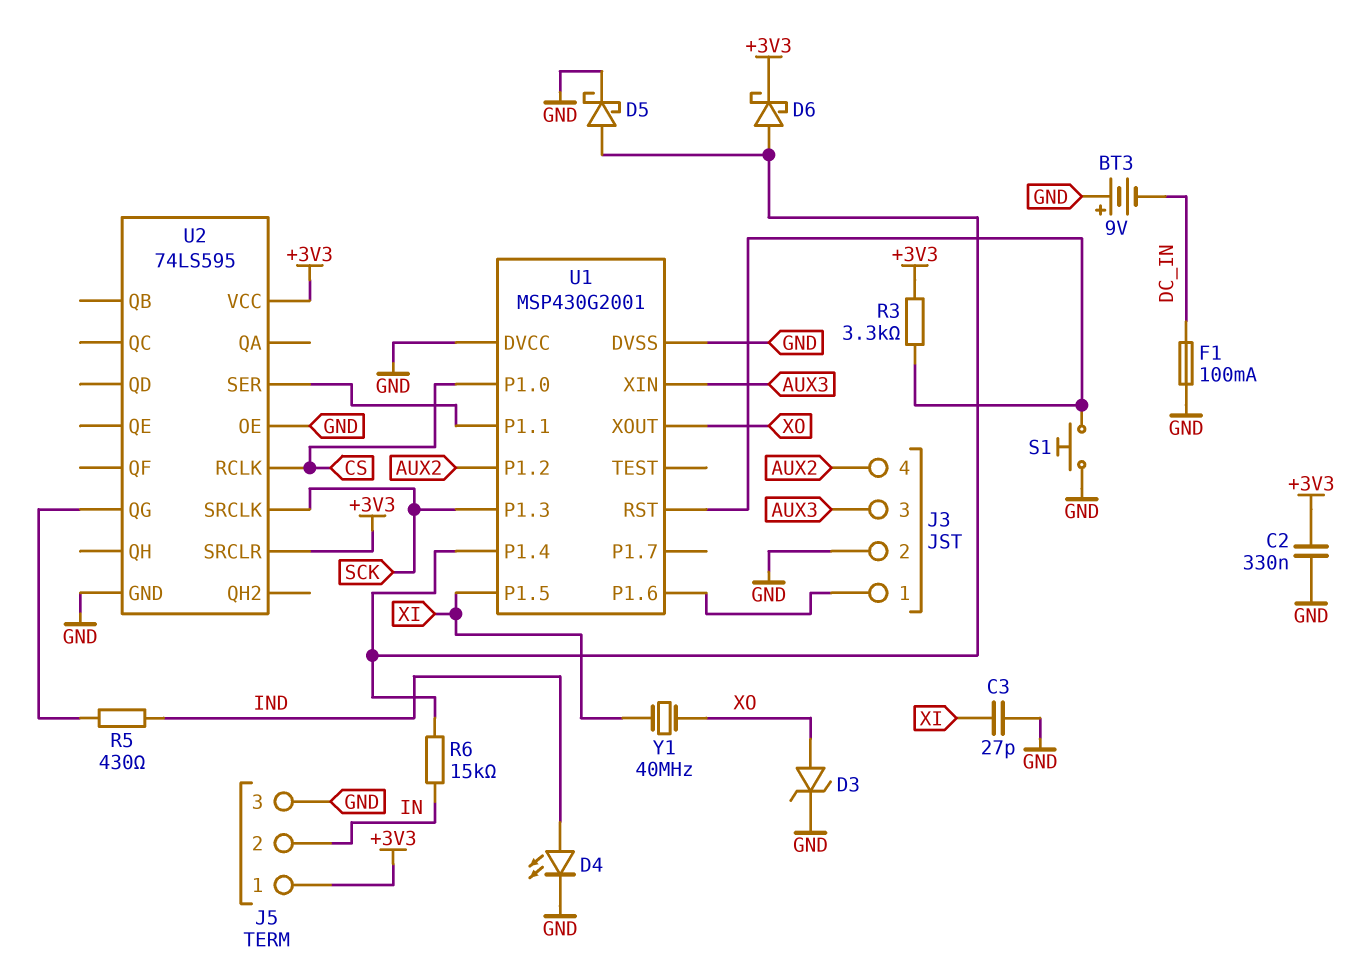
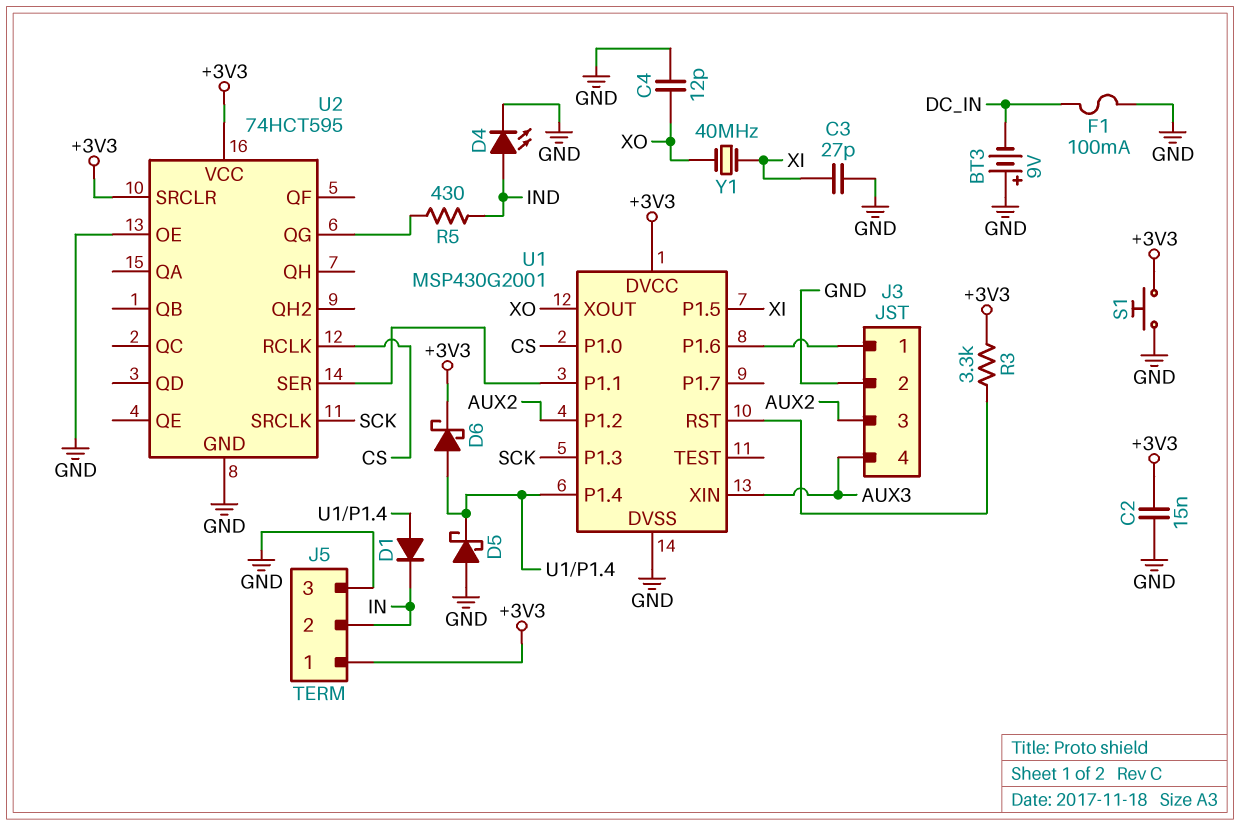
C2: 330nF (+3V3, GND) -> 15nF (+3V3, GND)
C4: none -> 12pF (GND, XO)
D1: none -> diode (A U1/P1.4, K IN)
D3: zener (A XO, K GND) -> none
D5: schottky (A U1/P1.4, K GND) -> schottky (A GND, K U1/P1.4)
J3 pin 3: AUX3 -> AUX2
J3 pin 4: AUX2 -> AUX3
R6: 15k (IN, U1/P1.4) -> none
S1: button (GND, U1/RST) -> button (+3V3, GND)
U1 pin DVCC: GND -> +3V3
U2: 74LS595 -> 74HCT595

